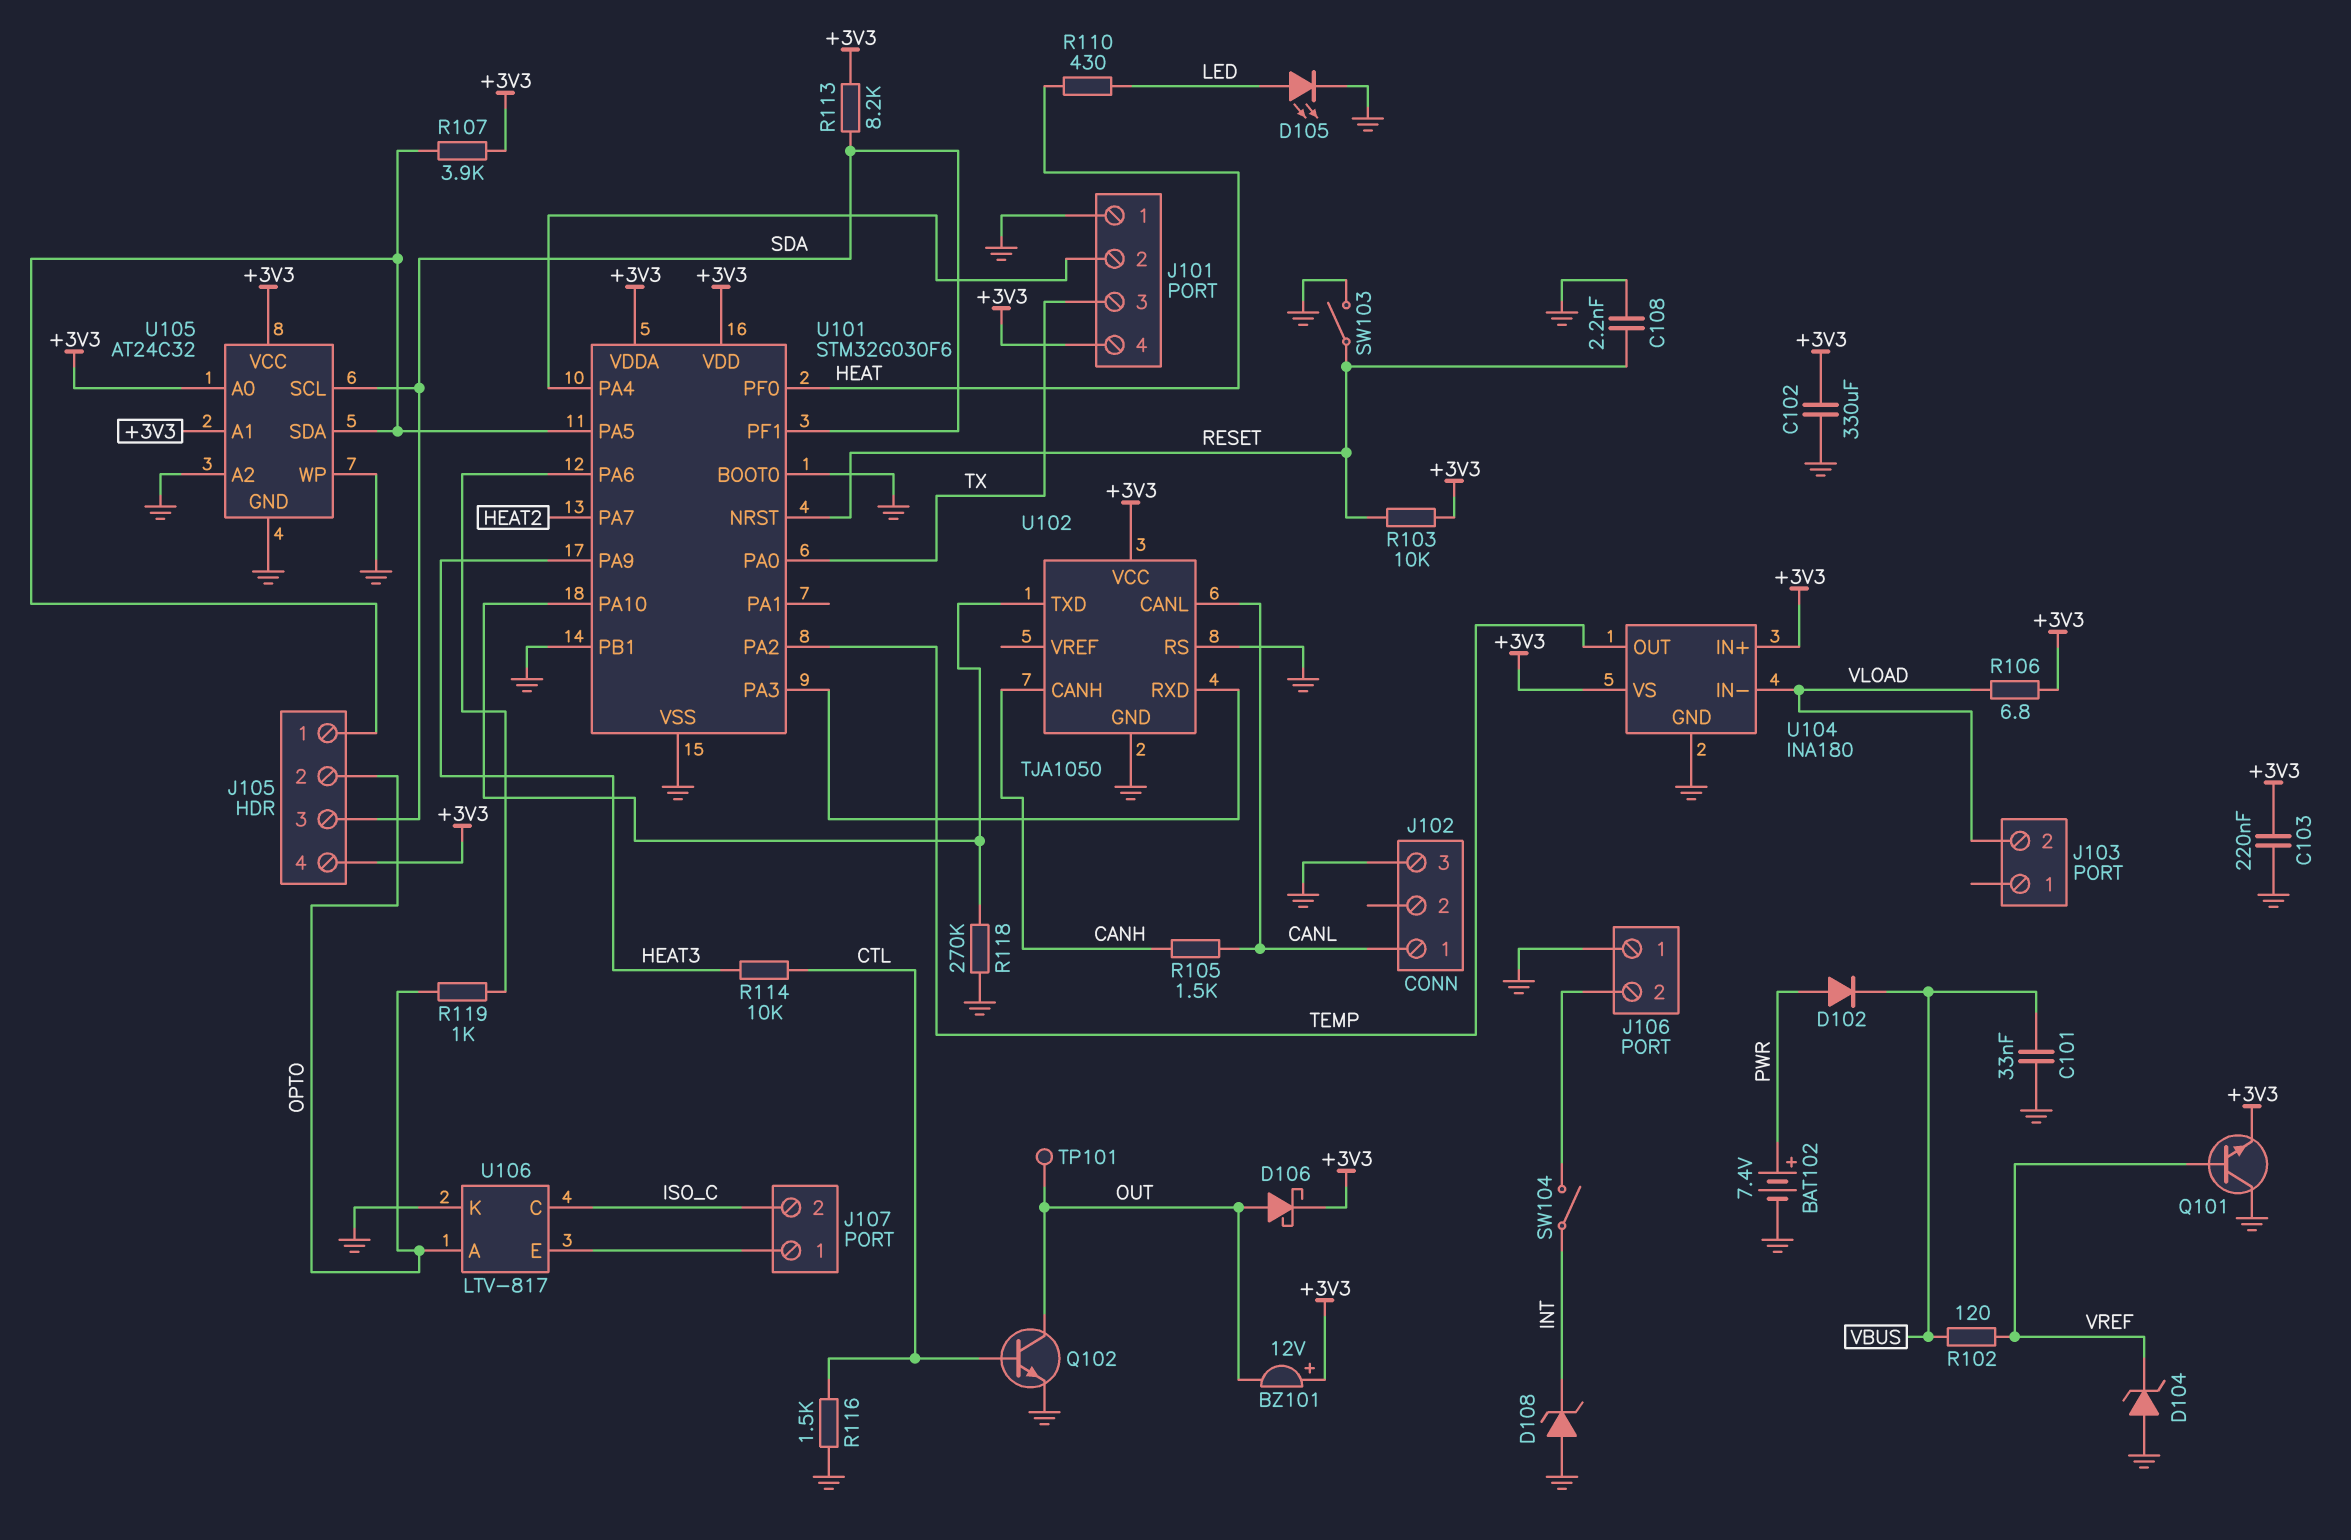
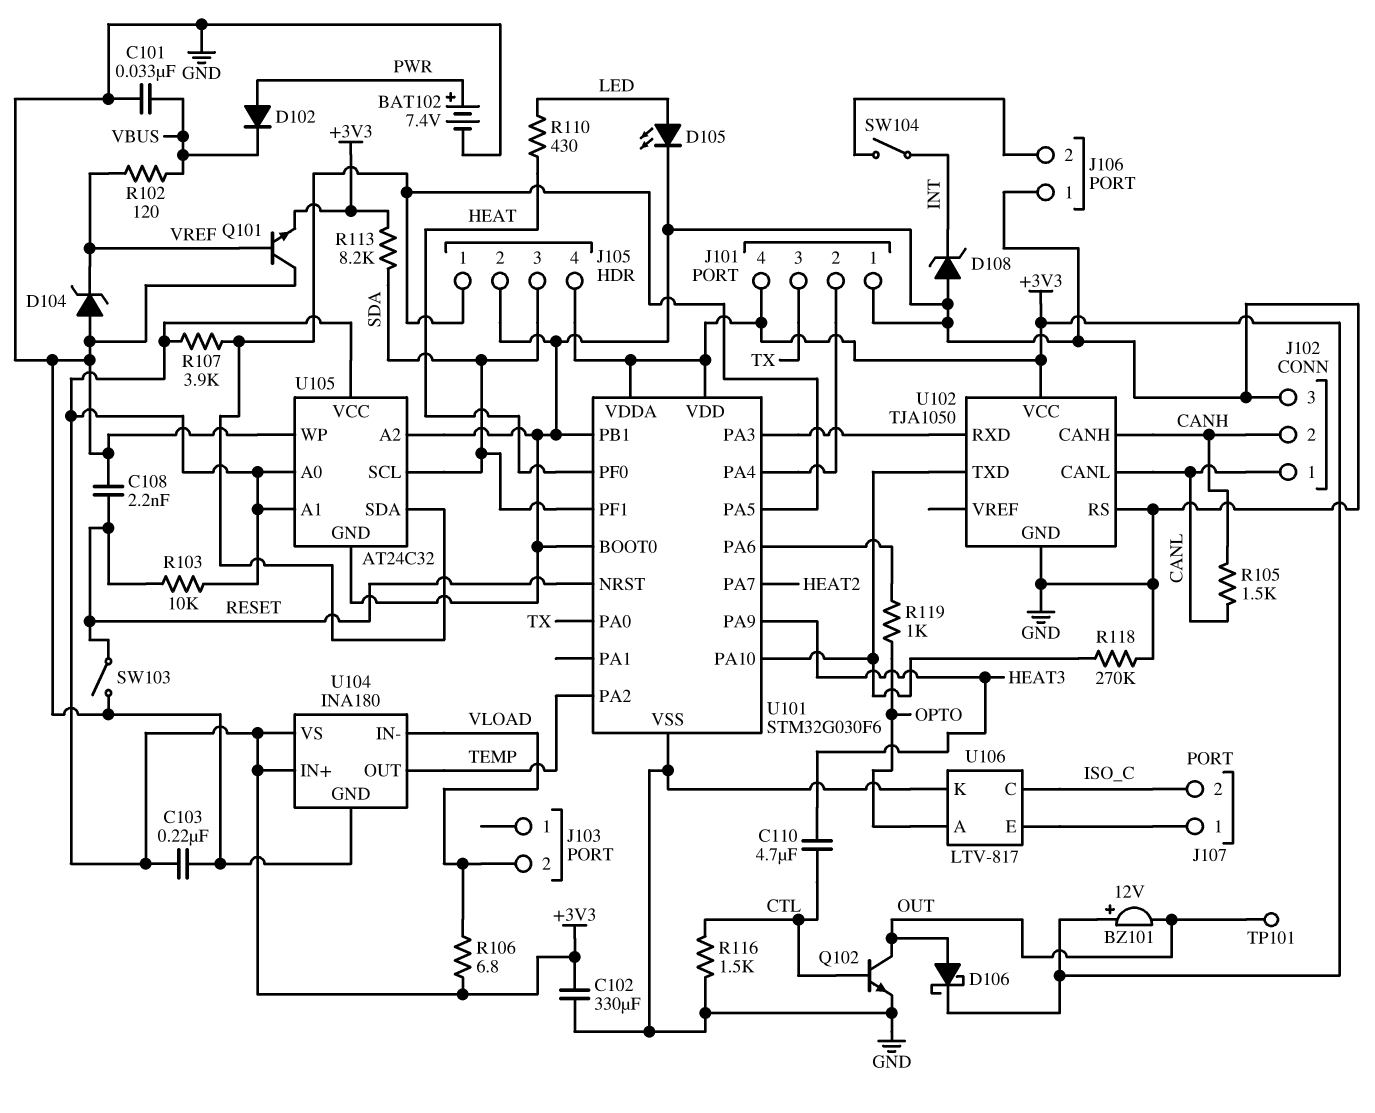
C110: none -> 4.7uF (CTL, HEAT3)
J102 pin 2: none -> CANH
J105 pin 2: OPTO -> GND
R114: 10k (CTL, HEAT3) -> none

